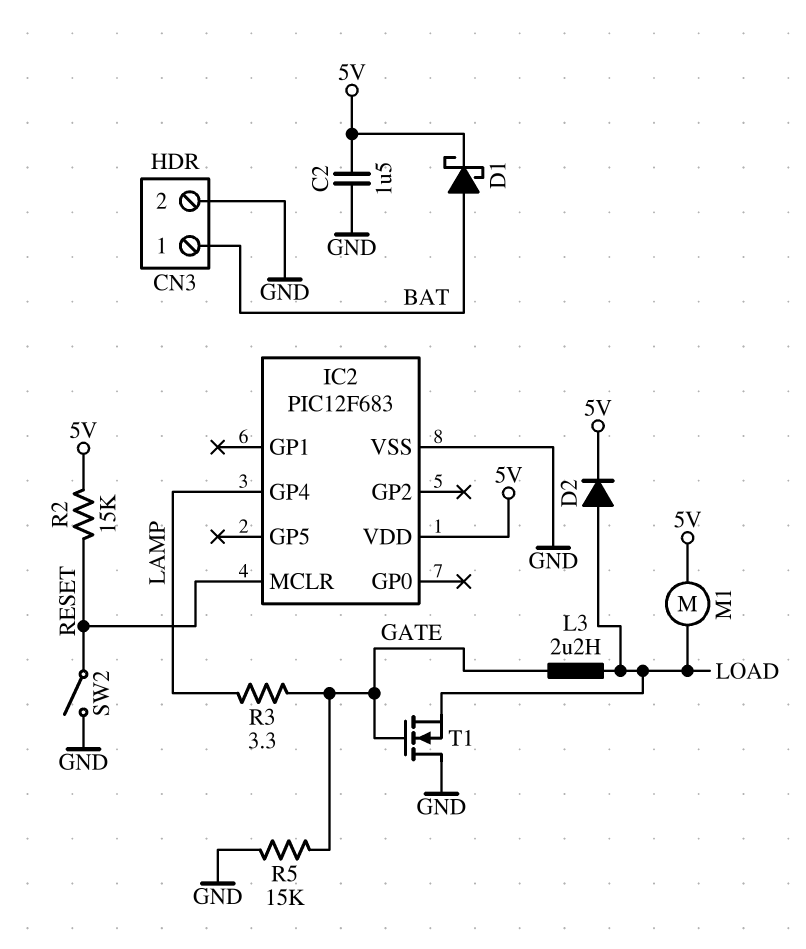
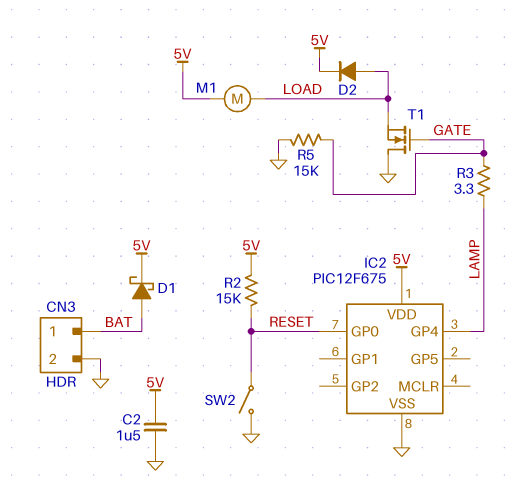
IC2: PIC12F683 -> PIC12F675
IC2 pin GP0: none -> RESET
IC2 pin MCLR: RESET -> none
L3: 2.2uH (GATE, LOAD) -> none

